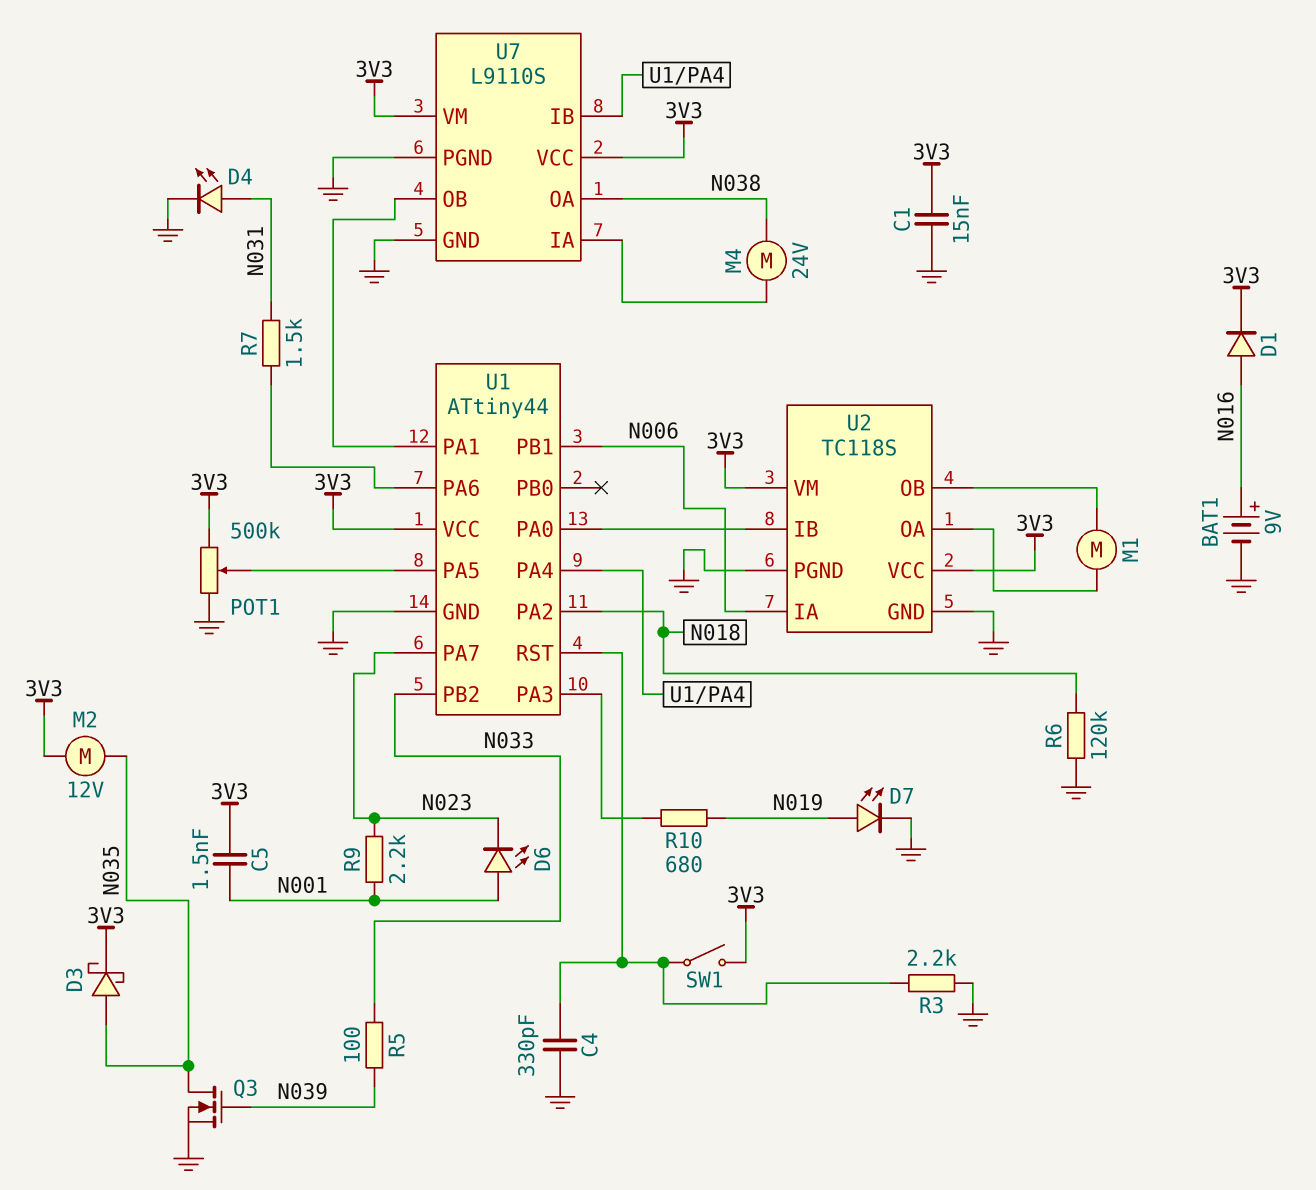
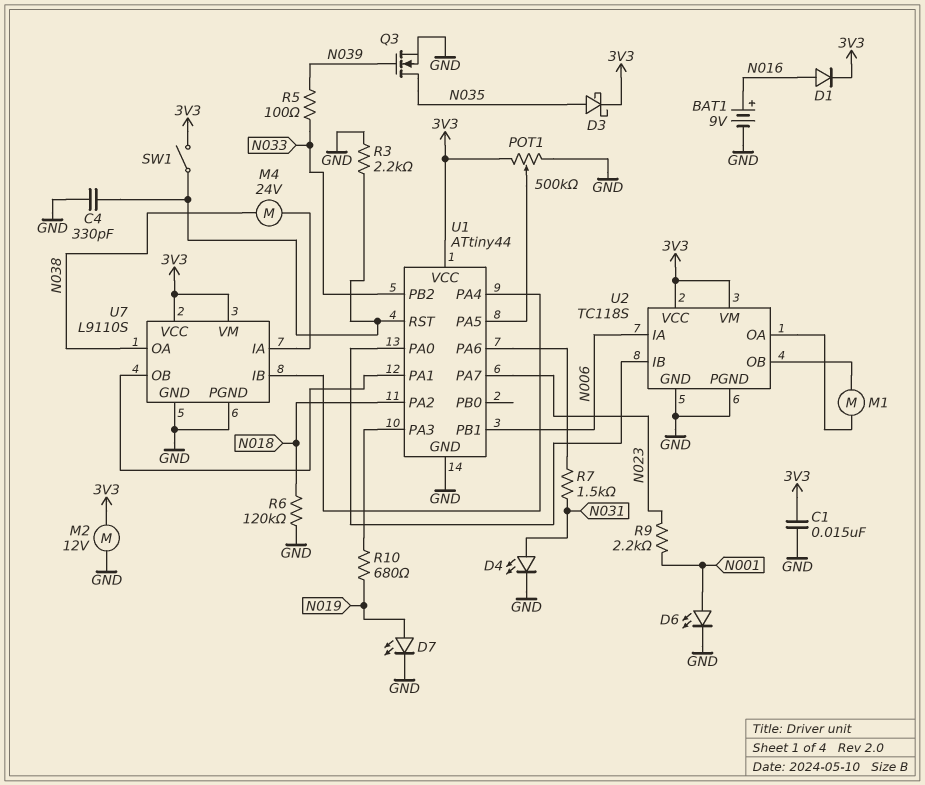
C5: 1.5nF (3V3, N001) -> none
D6: LED (A N001, K N023) -> LED (A N001, K GND)
M2: motor 12V (3V3, N035) -> motor 12V (3V3, GND)

